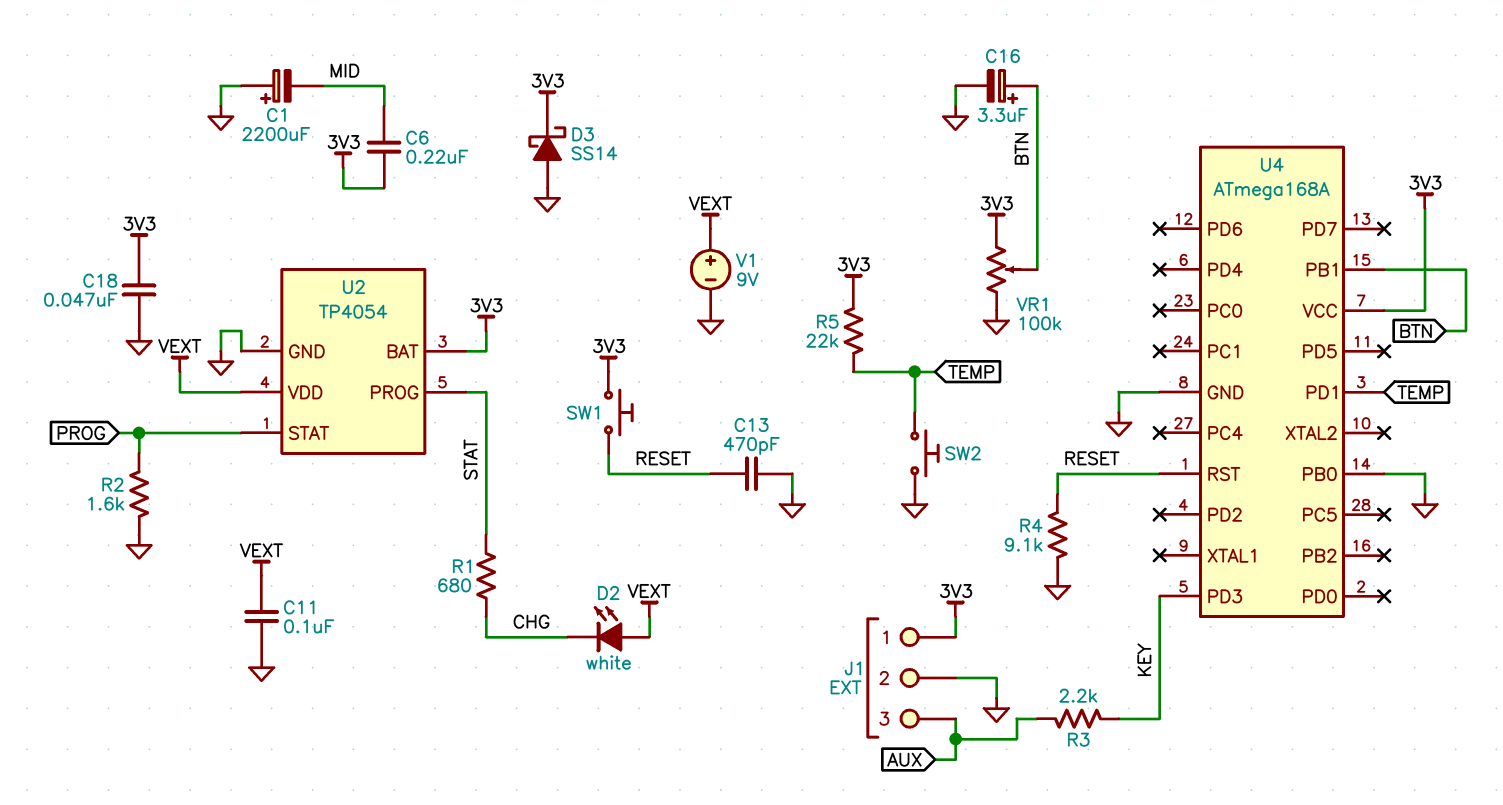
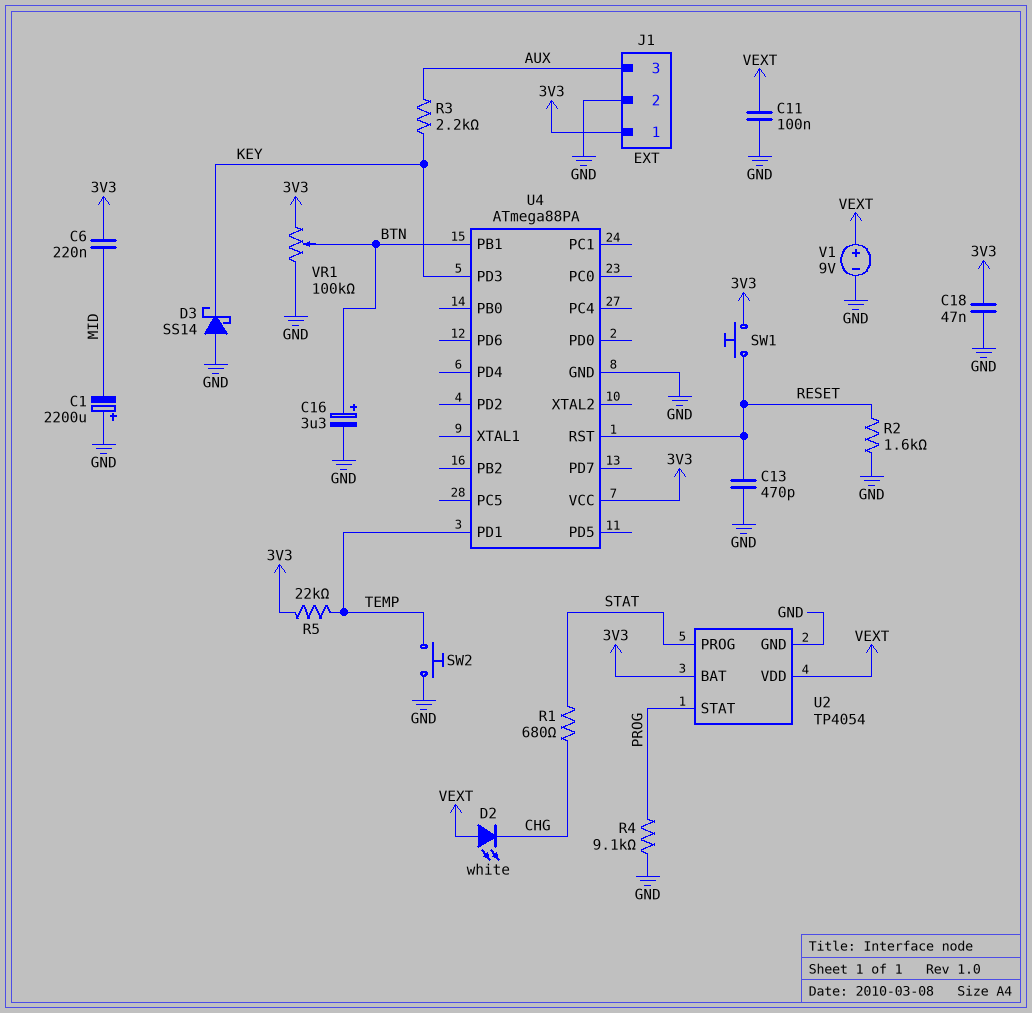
D3: schottky SS14 (A GND, K 3V3) -> schottky SS14 (A GND, K KEY)
R2: 1.6k (GND, PROG) -> 1.6k (GND, RESET)
R4: 9.1k (GND, RESET) -> 9.1k (GND, PROG)
U4: ATmega168A -> ATmega88PA
U4 pin PB0: GND -> none

